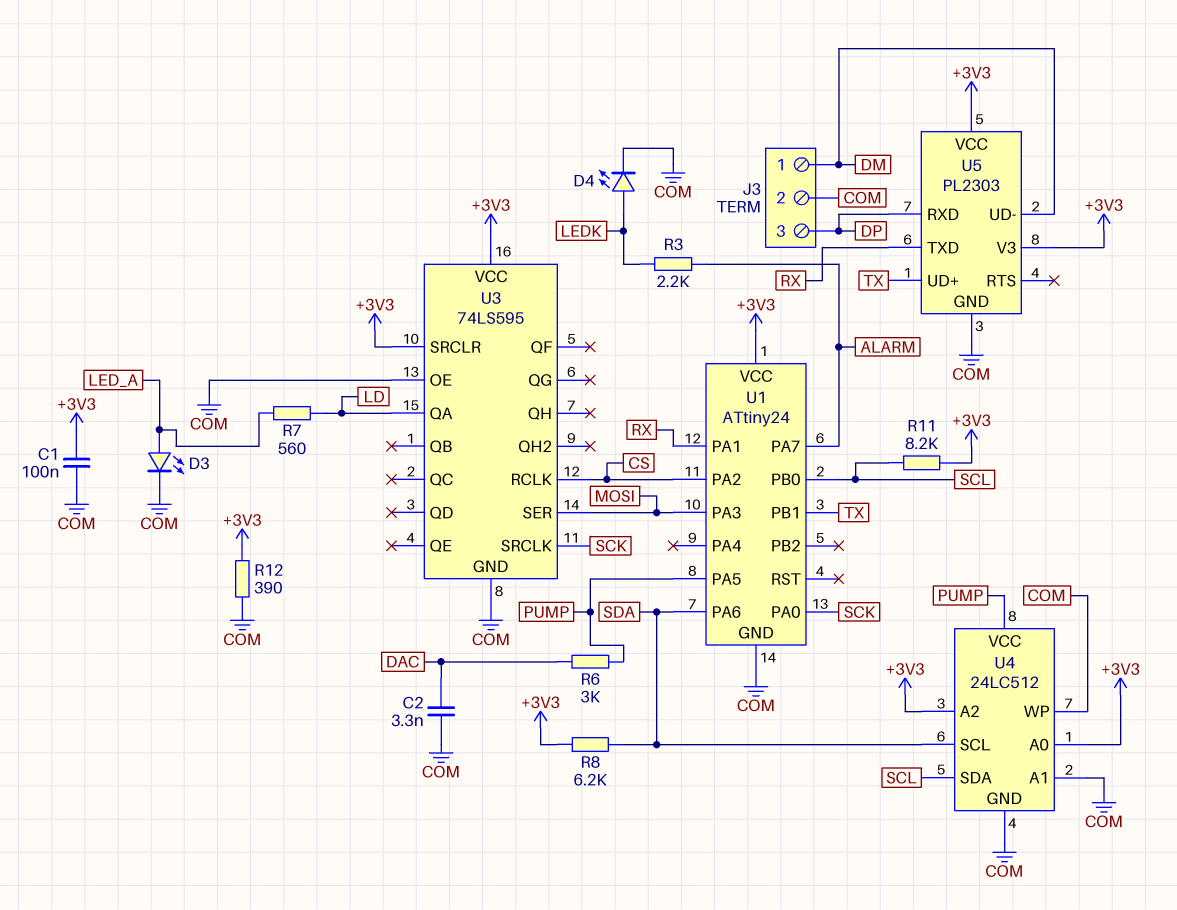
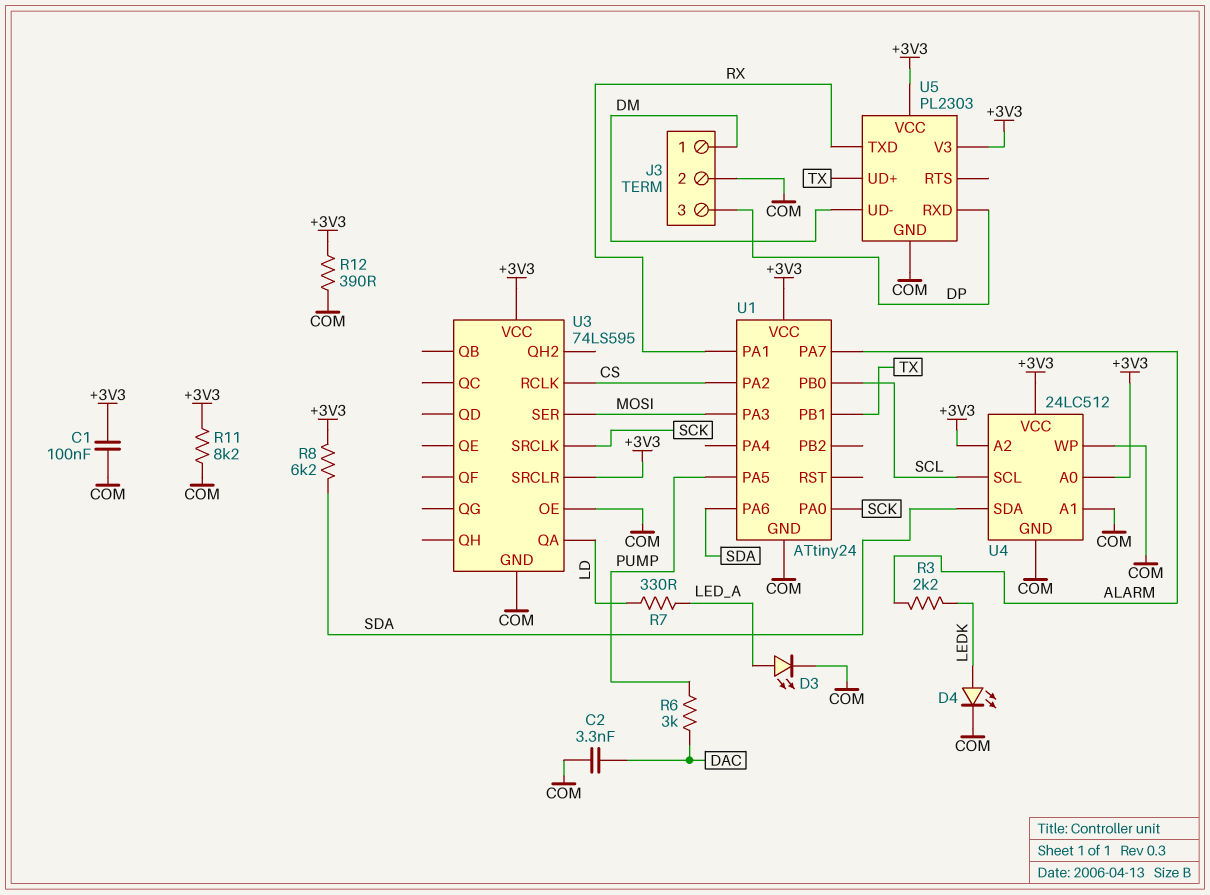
R7: 560 (LD, LED_A) -> 330 (LD, LED_A)
R11: 8.2k (+3V3, SCL) -> 8.2k (+3V3, COM)
U4 pin SCL: SDA -> SCL
U4 pin SDA: SCL -> SDA
U4 pin VCC: PUMP -> +3V3

